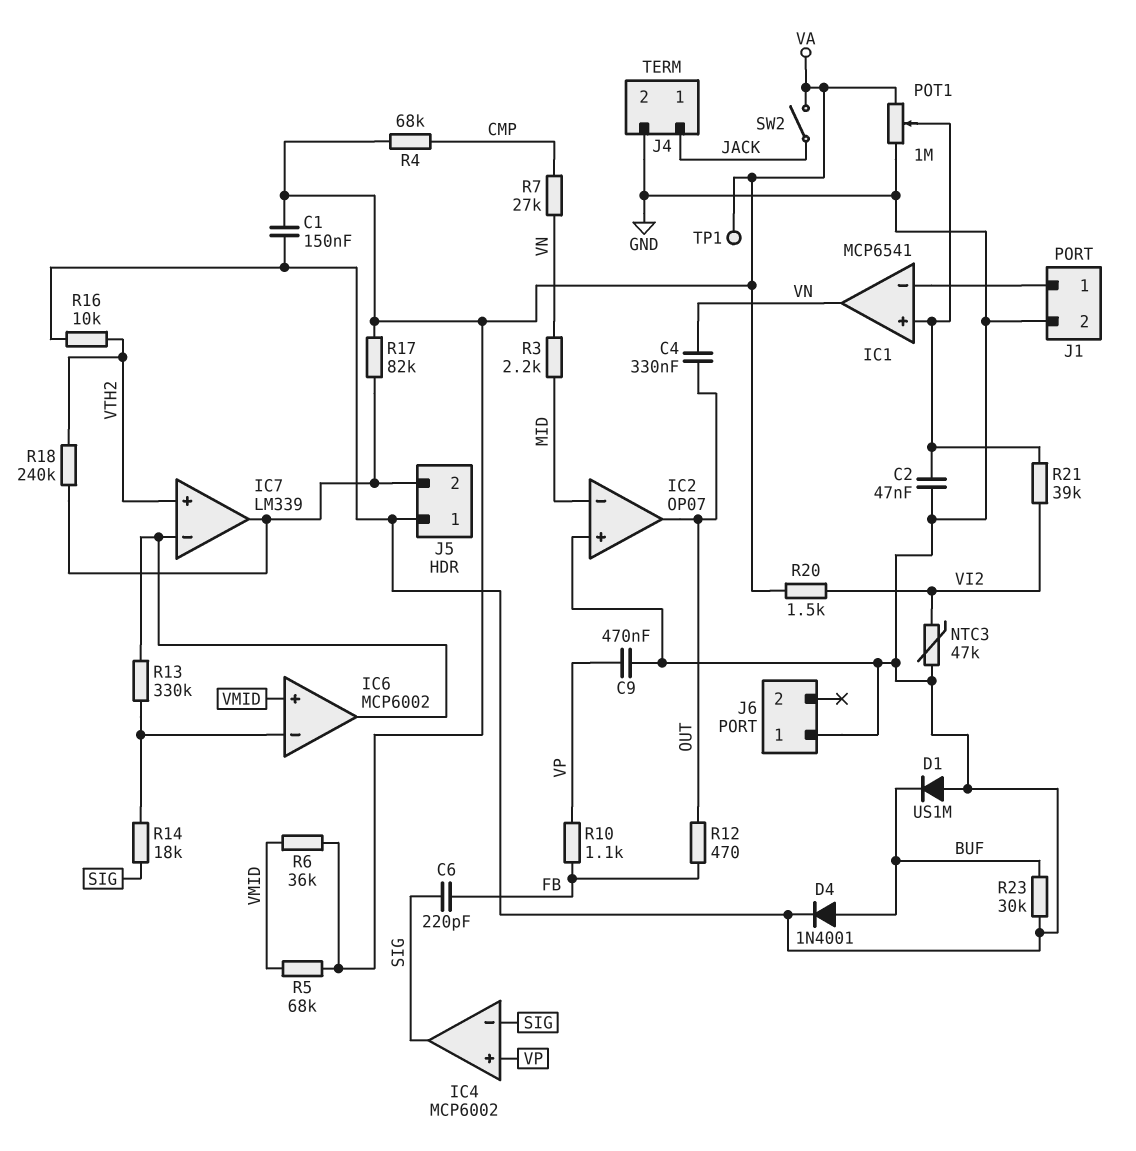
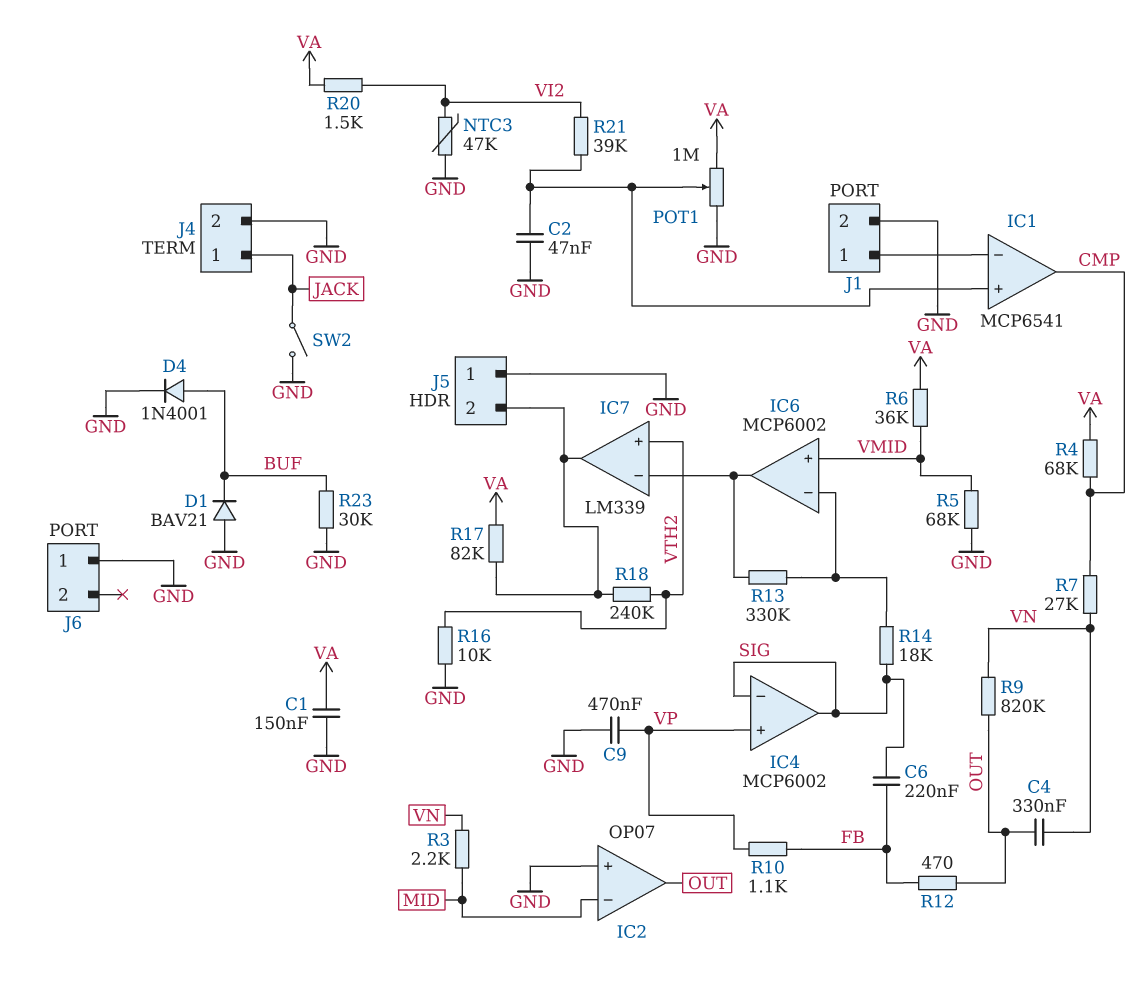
C6: 220pF (FB, SIG) -> 220nF (FB, SIG)
D1: diode US1M (A GND, K BUF) -> diode BAV21 (A GND, K BUF)
IC1 pin out: VN -> CMP
R5: 68k (VA, VMID) -> 68k (GND, VMID)
R9: none -> 820k (OUT, VN)
SW2: switch (JACK, VA) -> switch (GND, JACK)
TP1: test point (VA) -> none

